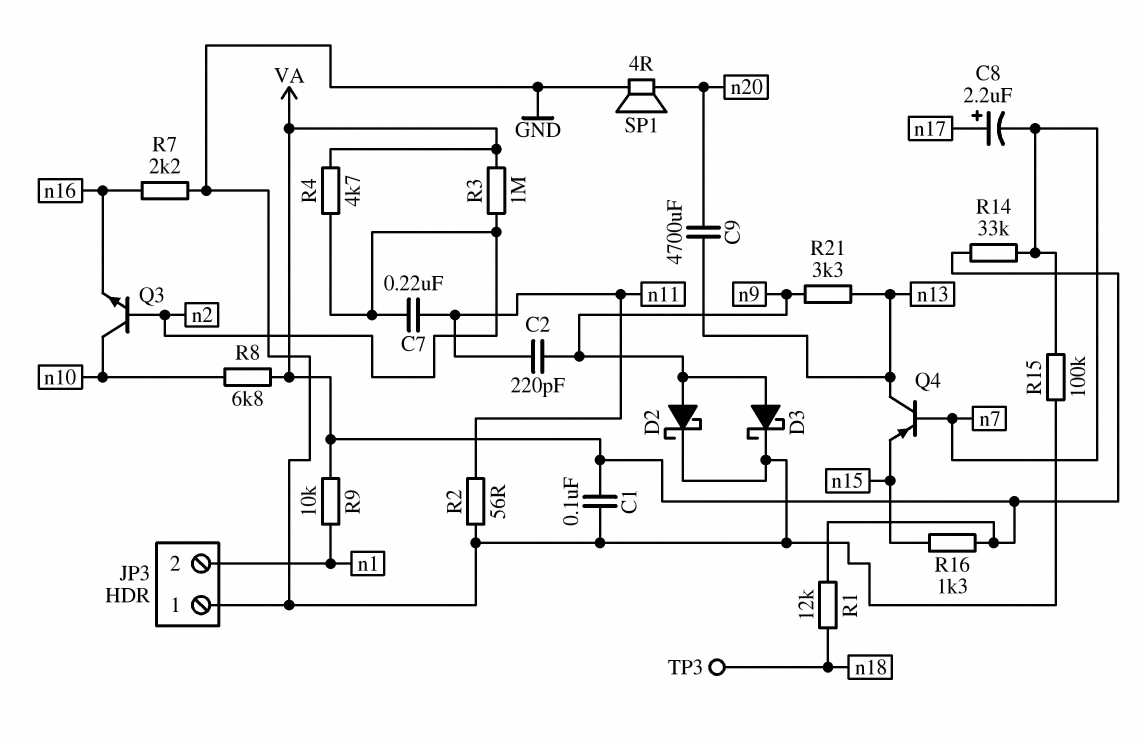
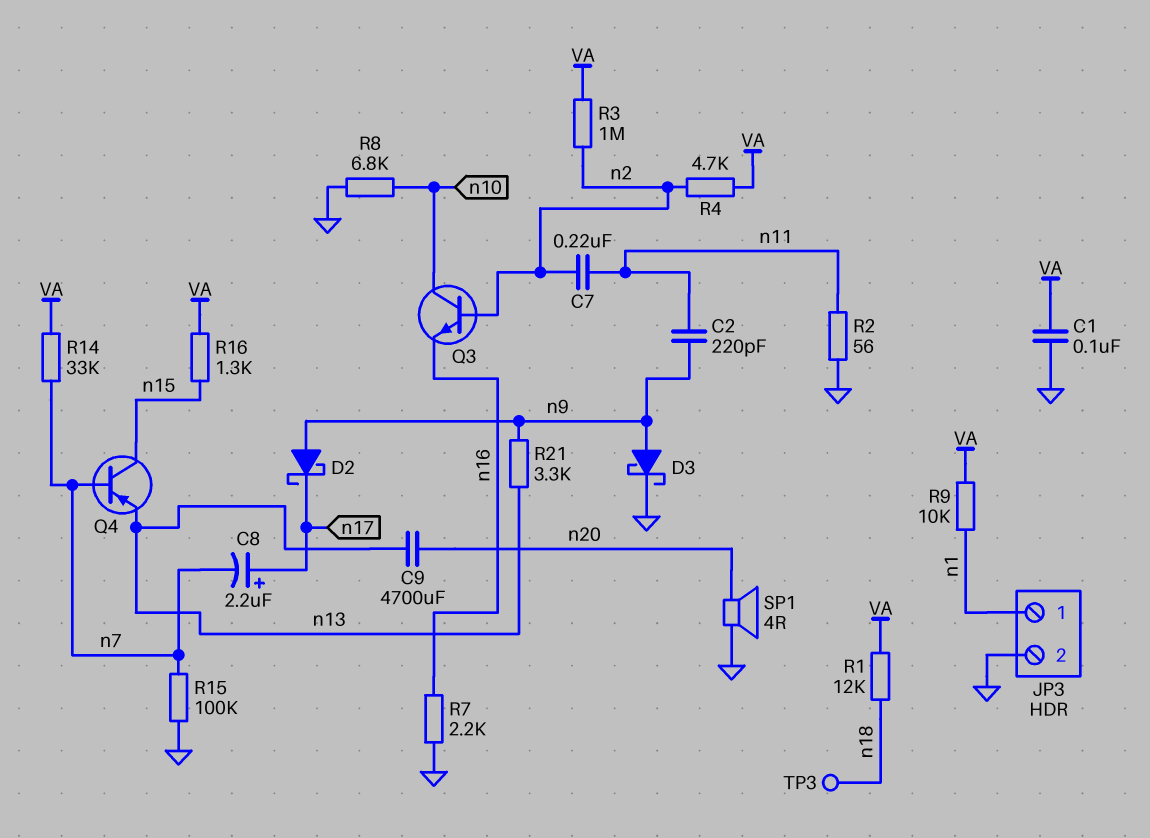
D2: schottky (A n9, K GND) -> schottky (A n9, K n17)
JP3 pin 1: GND -> n1
JP3 pin 2: n1 -> GND
Q4: PNP (B n7, C n13, E n15) -> PNP (B n7, C n15, E n13)
R8: 6.8k (VA, n10) -> 6.8k (GND, n10)

